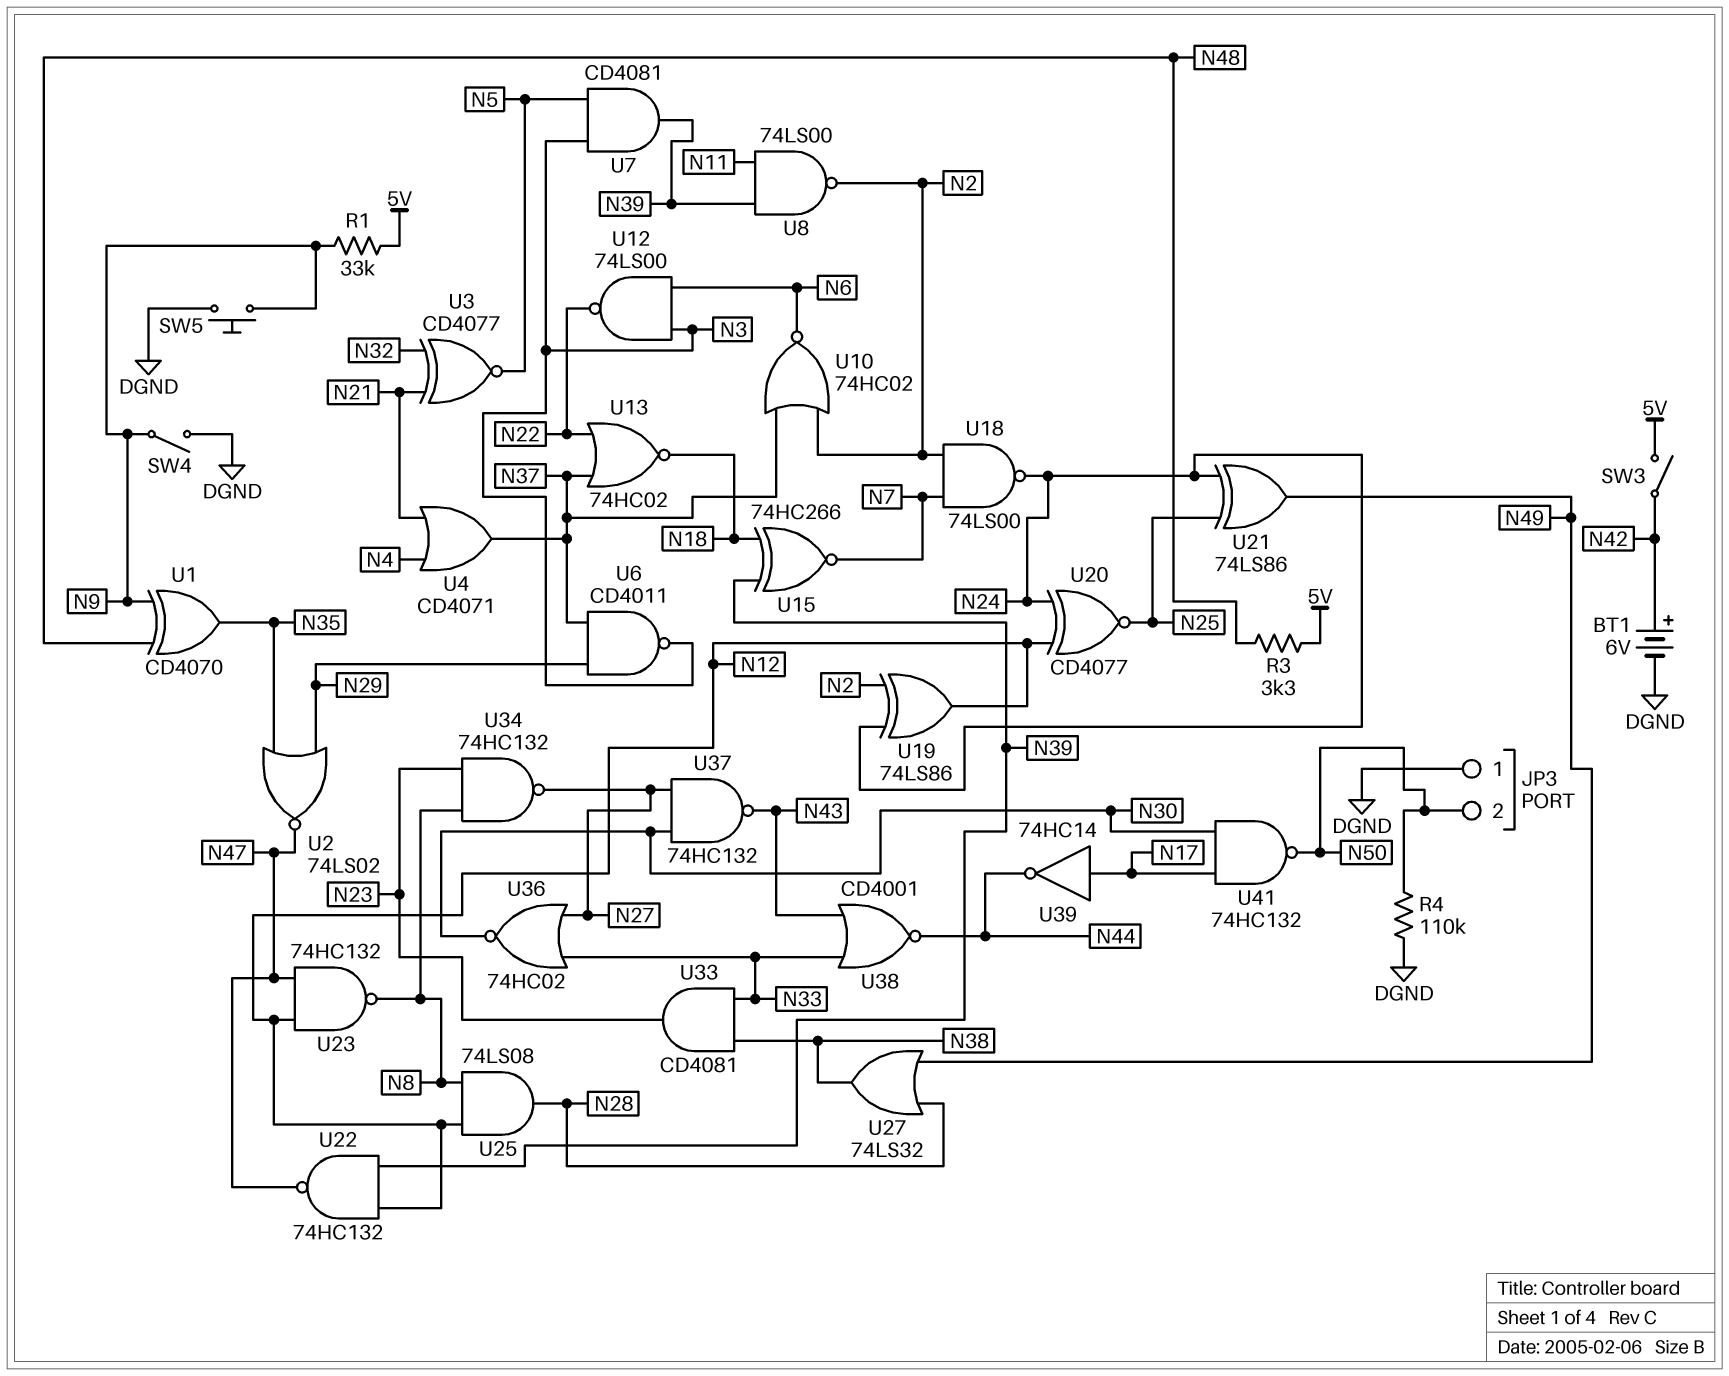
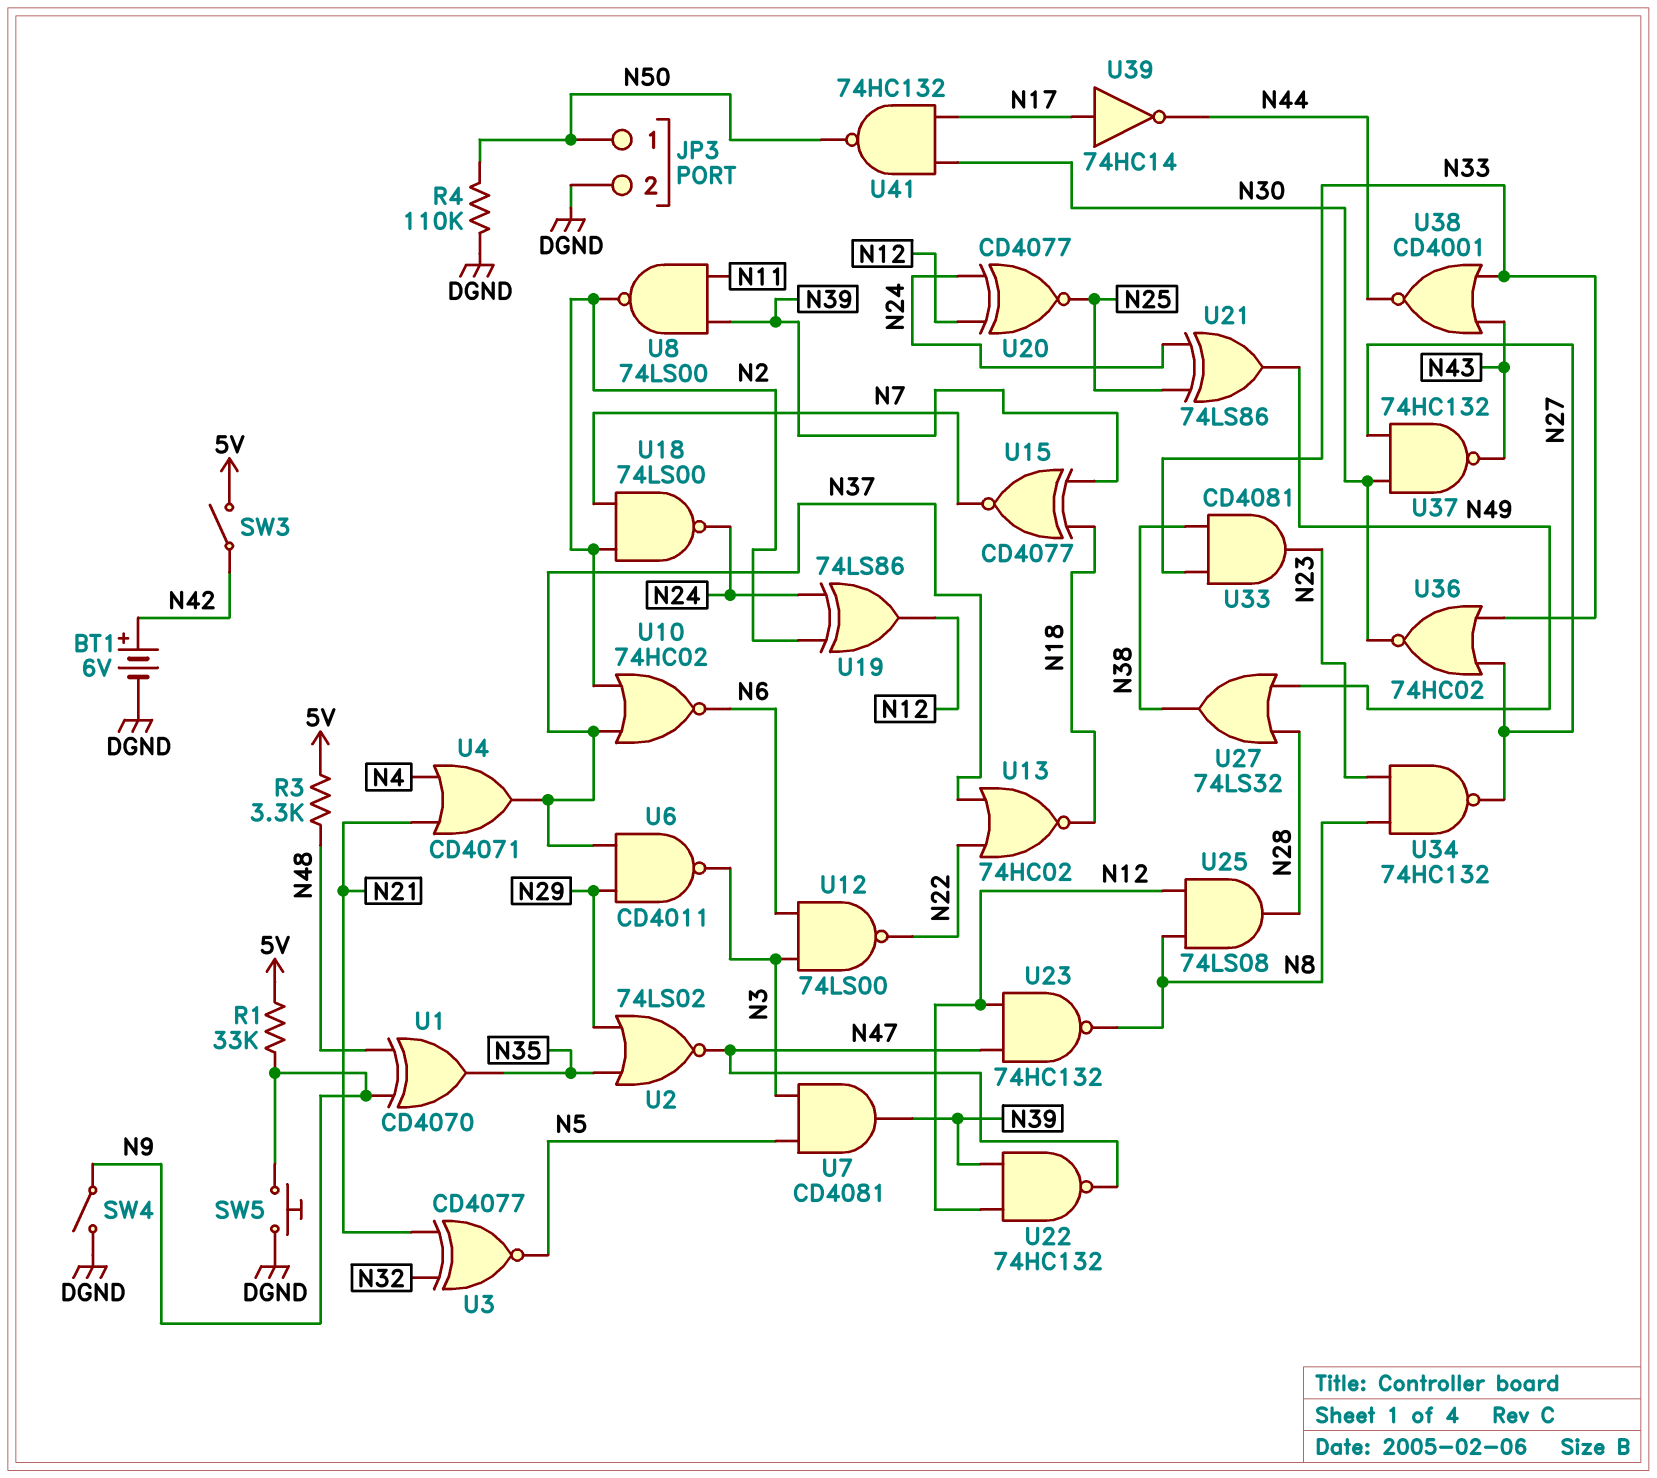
JP3 pin 1: DGND -> N50
JP3 pin 2: N50 -> DGND
U15: XNOR 74HC266 (in N18, in N39, out N7) -> XNOR CD4077 (in N18, in N39, out N7)

